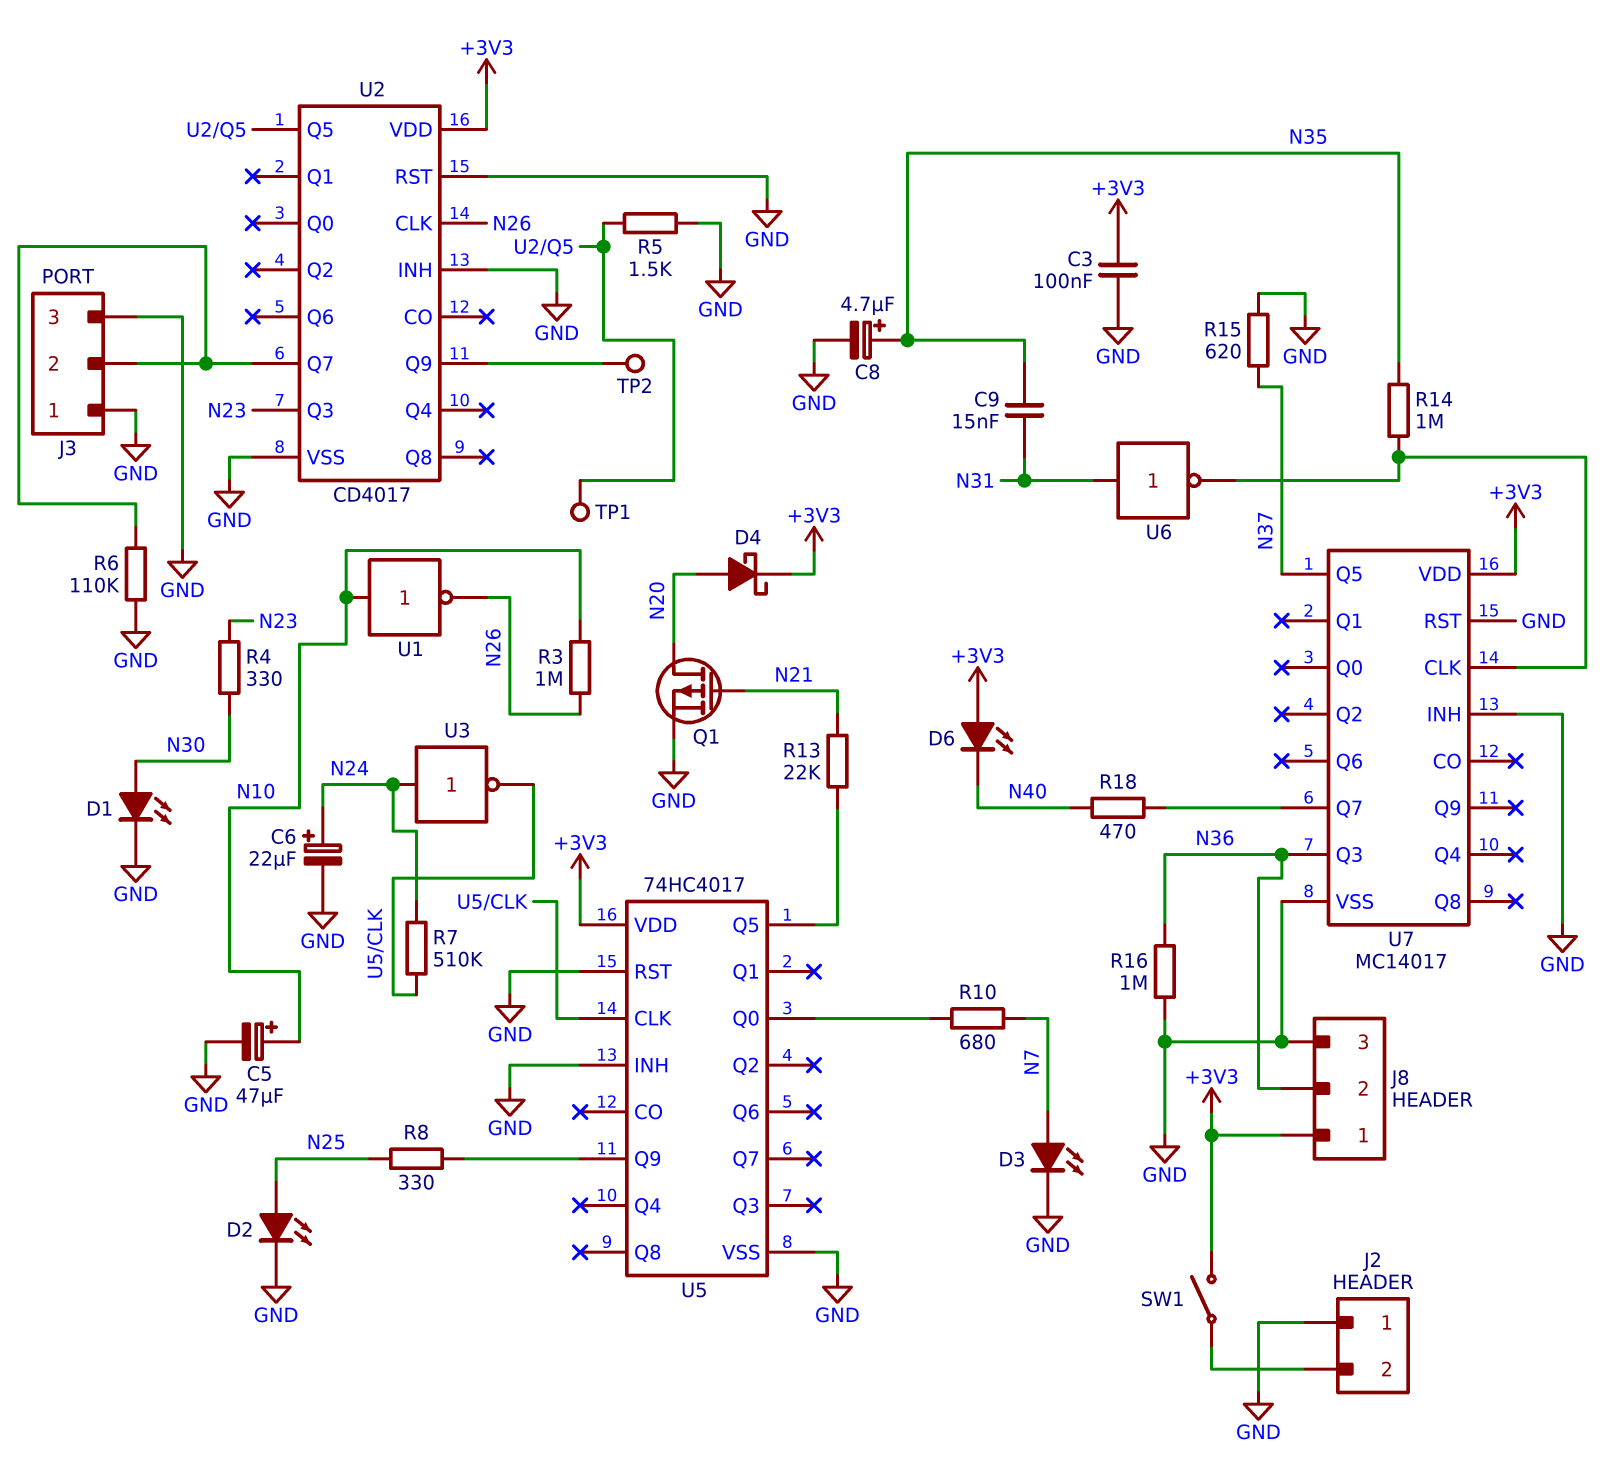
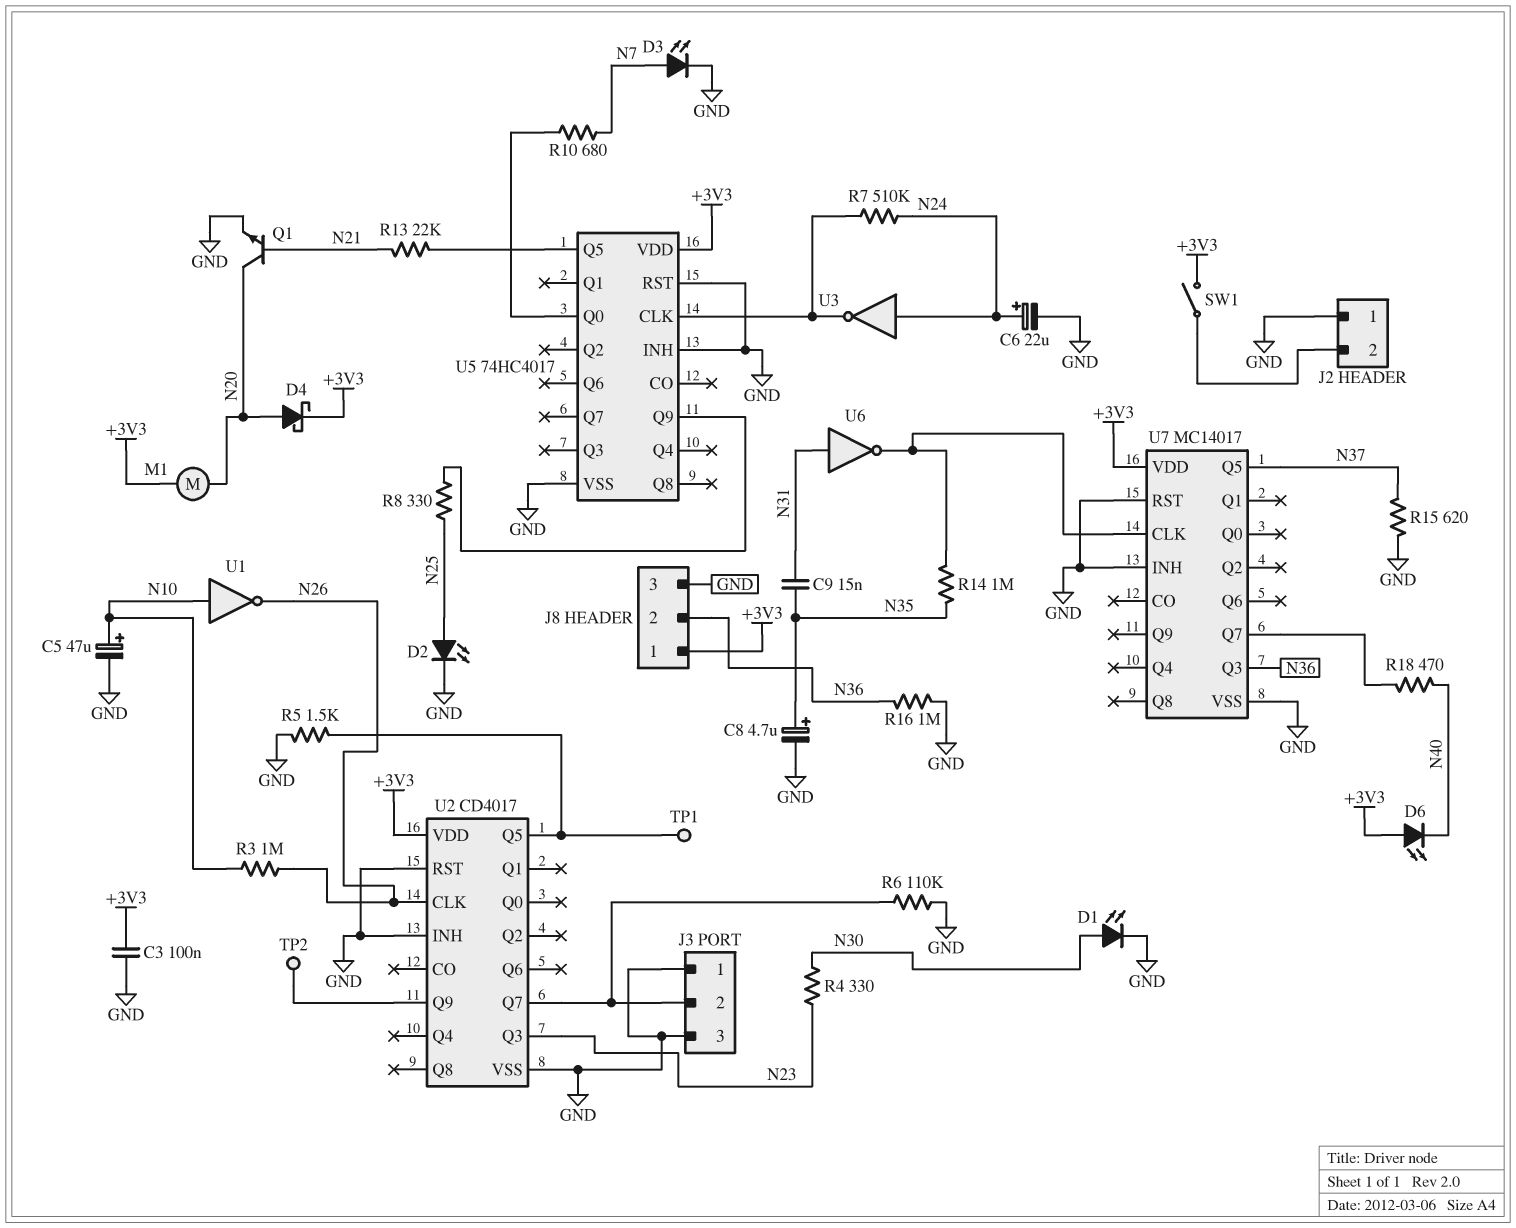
M1: none -> motor (+3V3, N20)
Q1: PMOS (G N21, D N20, S GND) -> NPN (B N21, C N20, E GND)

